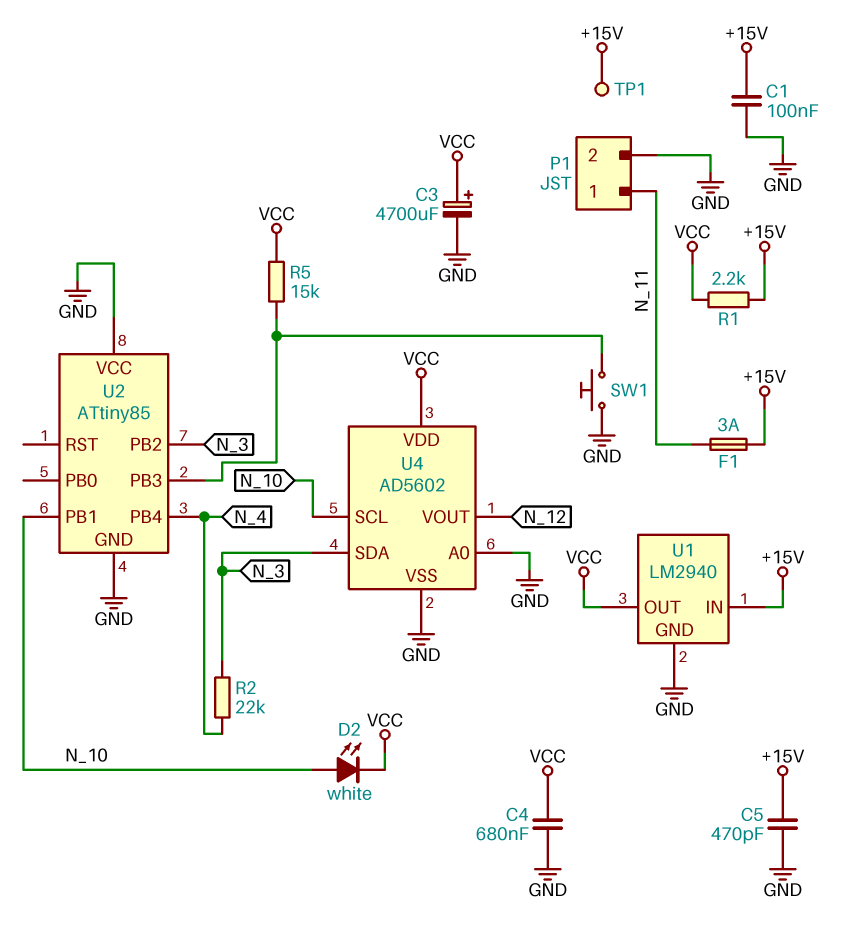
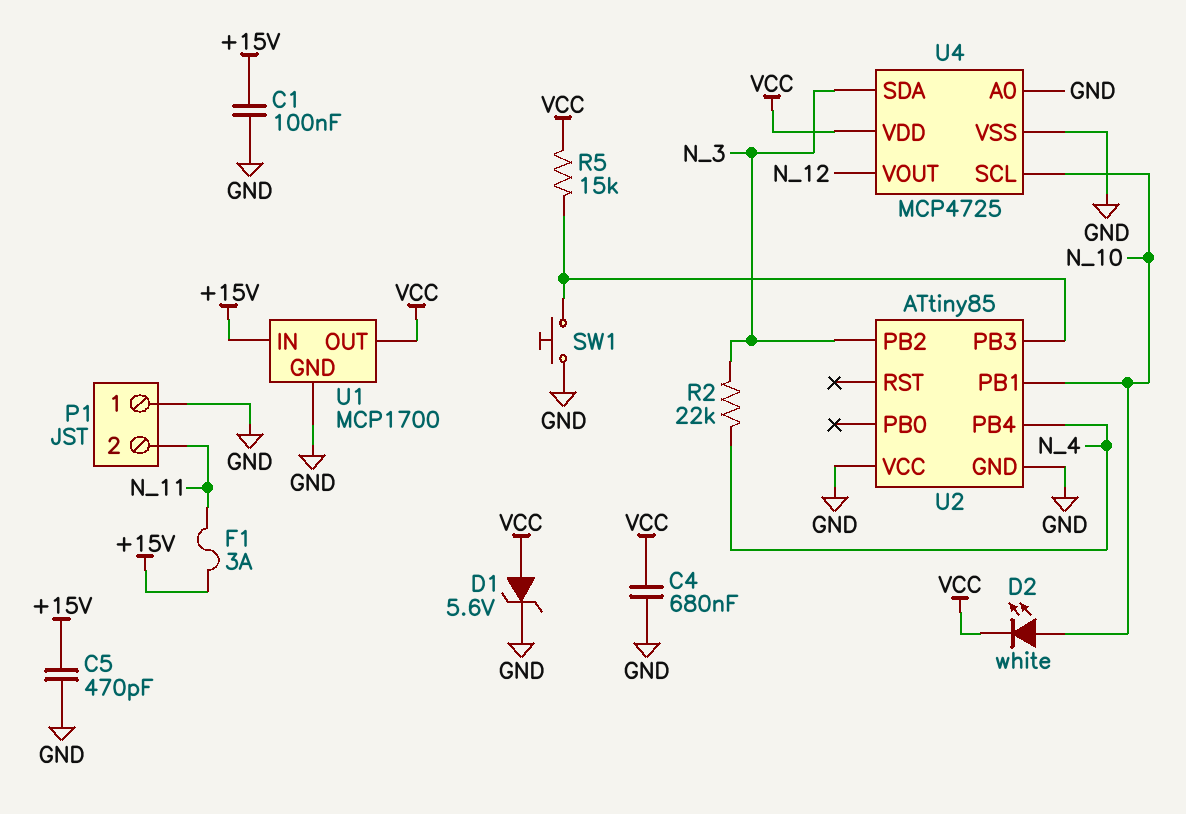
C3: 4700uF (plus VCC, minus GND) -> none
D1: none -> zener 5.6V (A VCC, K GND)
P1 pin 1: N_11 -> GND
P1 pin 2: GND -> N_11
R1: 2.2k (+15V, VCC) -> none
TP1: test point (+15V) -> none
U1: LM2940 -> MCP1700
U4: AD5602 -> MCP4725

